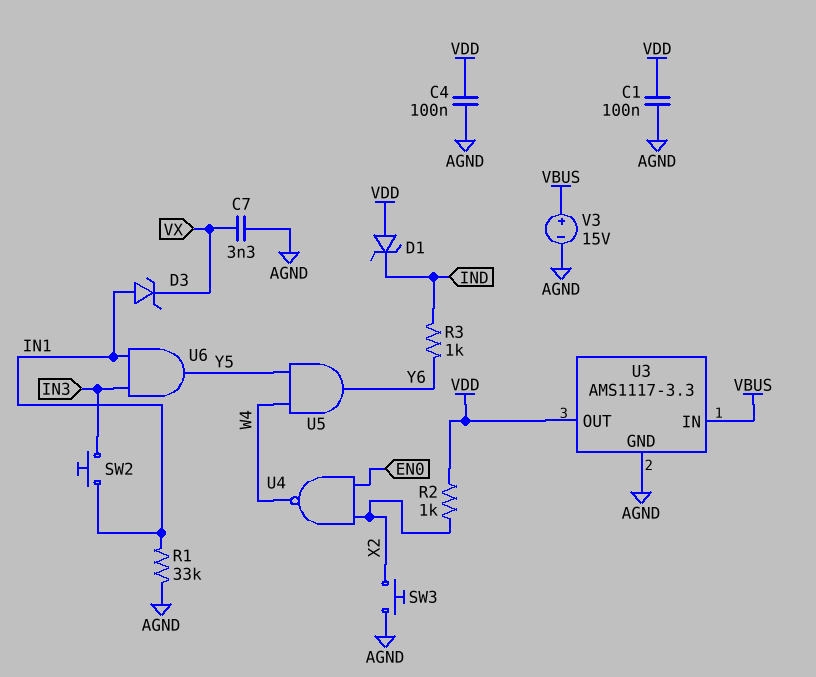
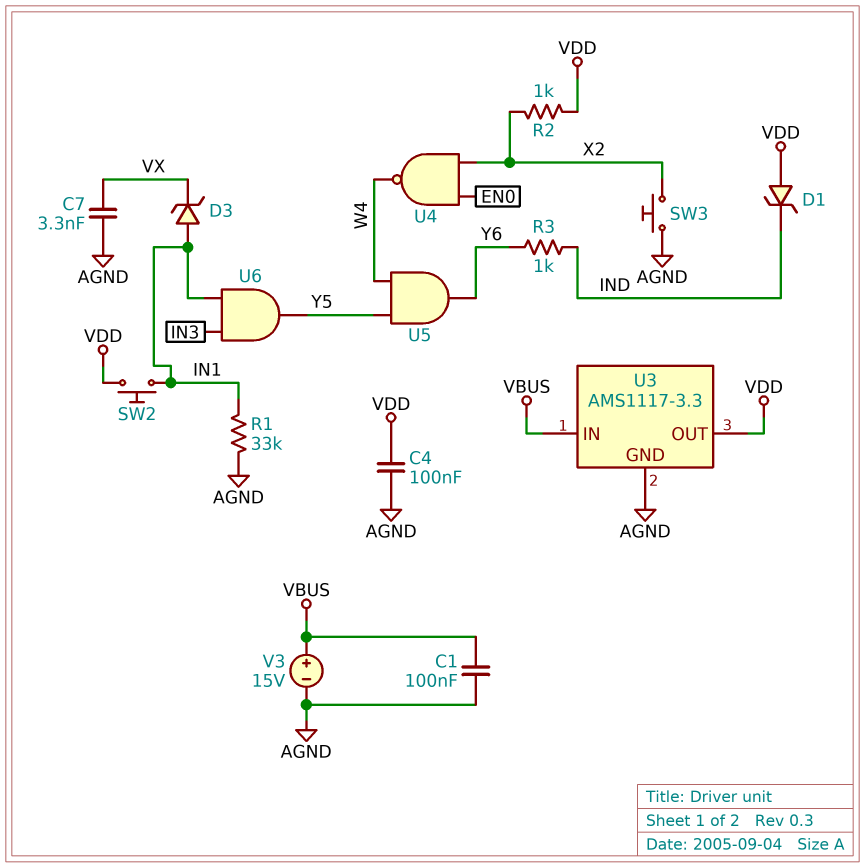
C1: 100nF (AGND, VDD) -> 100nF (AGND, VBUS)
SW2: button (IN1, IN3) -> button (IN1, VDD)

